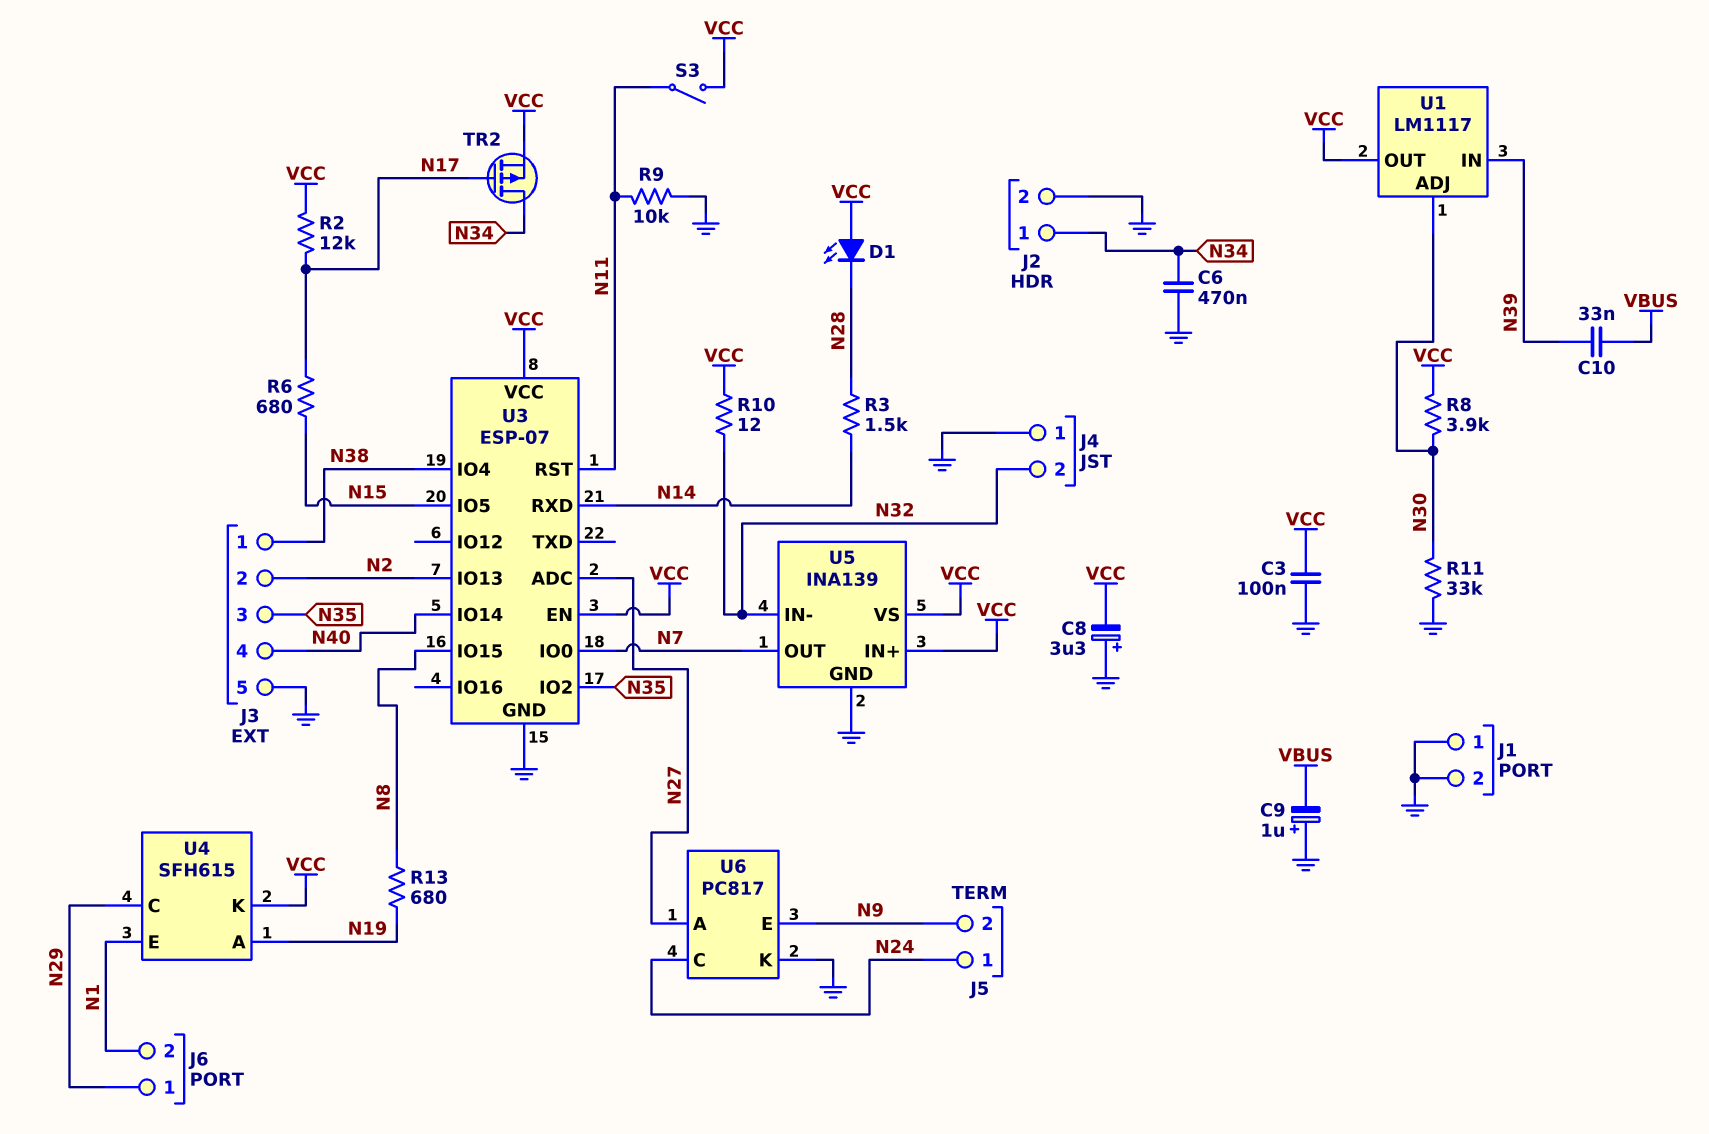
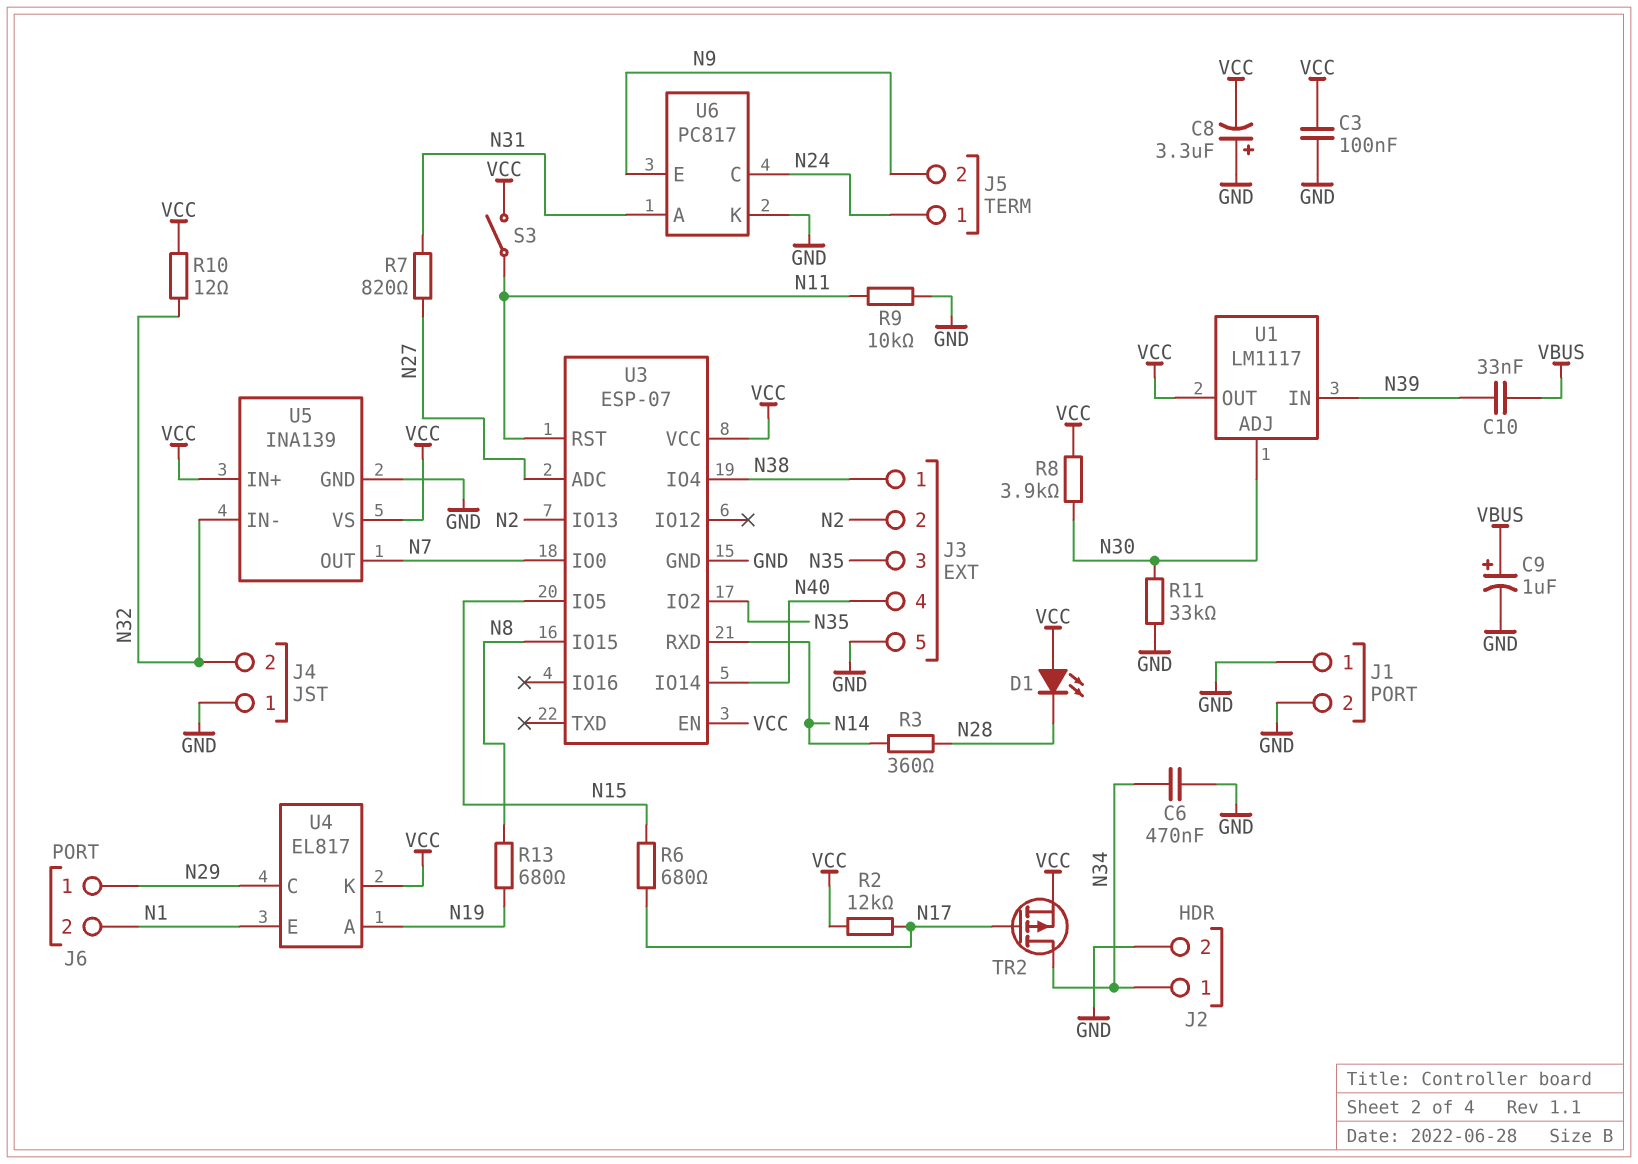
C9: 1uF (plus GND, minus VBUS) -> 1uF (plus VBUS, minus GND)
R3: 1.5k (N14, N28) -> 360 (N14, N28)
R7: none -> 820 (N27, N31)
U4: SFH615 -> EL817
U6 pin A: N27 -> N31

